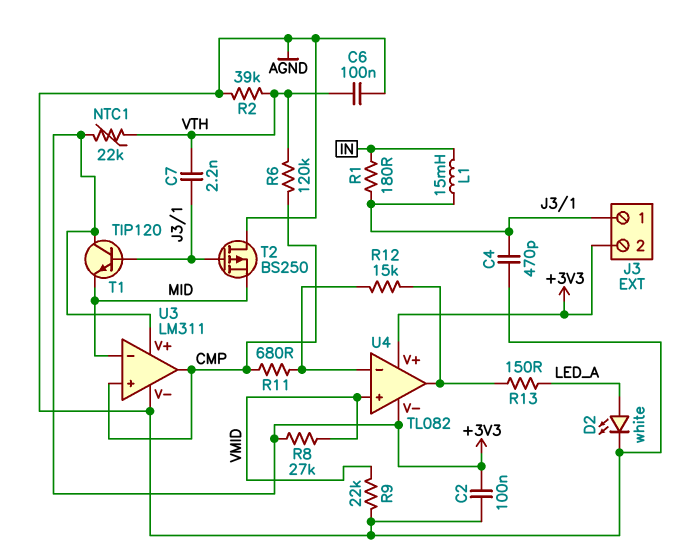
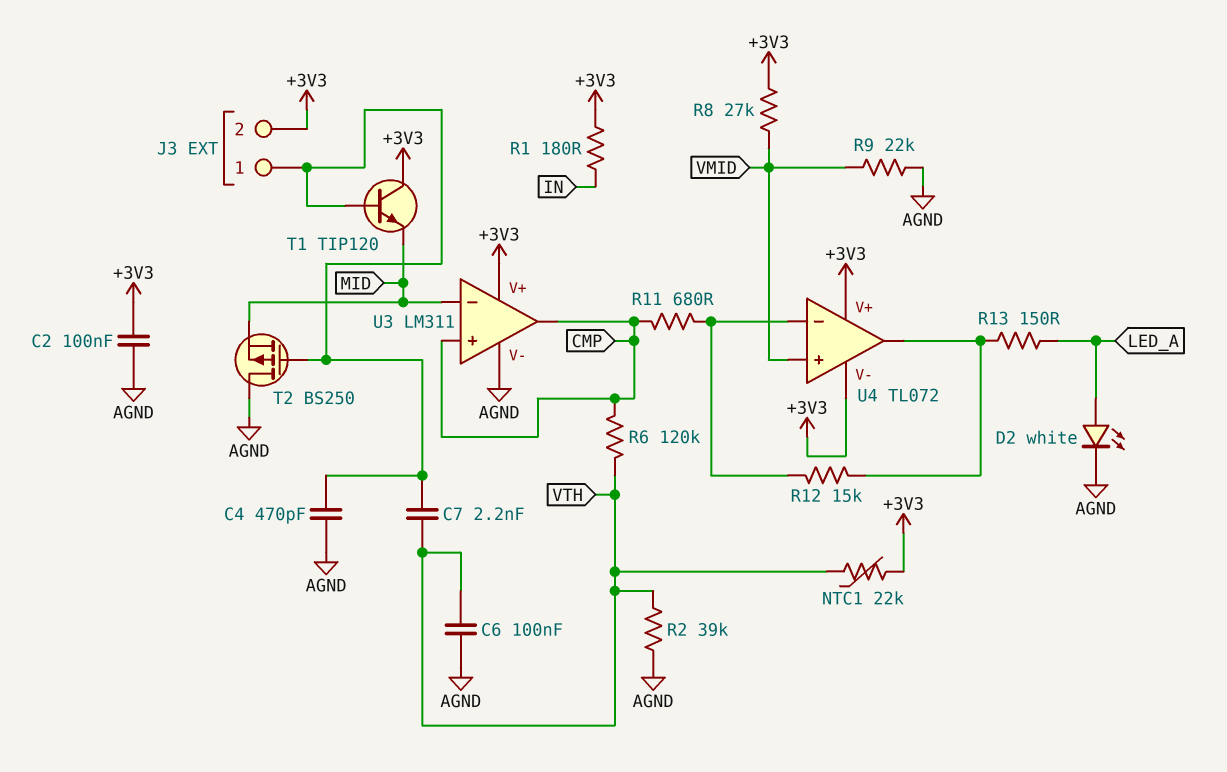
L1: 15mH (IN, J3/1) -> none
R1: 180 (IN, J3/1) -> 180 (+3V3, IN)
U4: TL082 -> TL072

